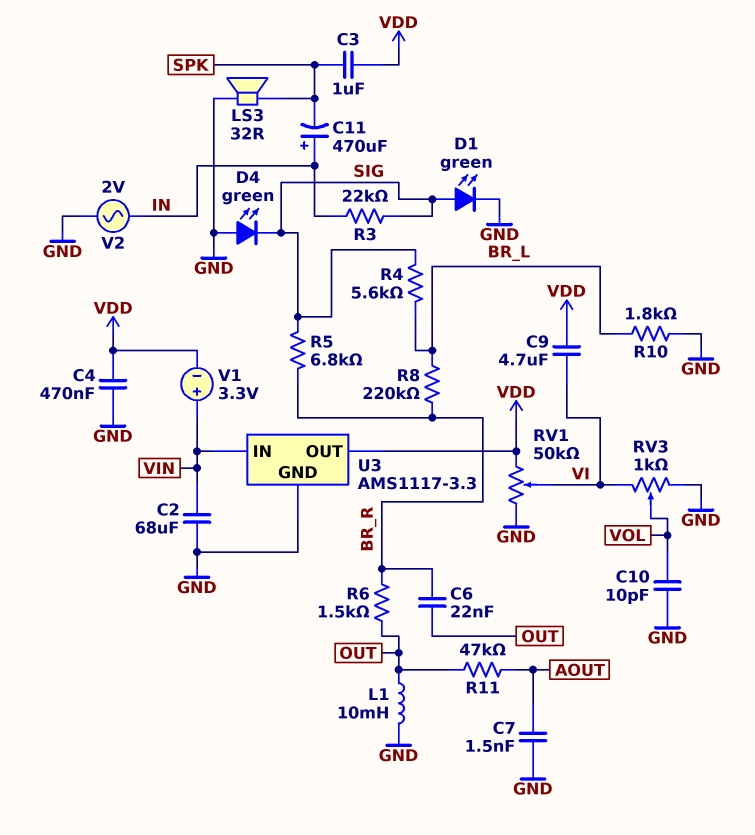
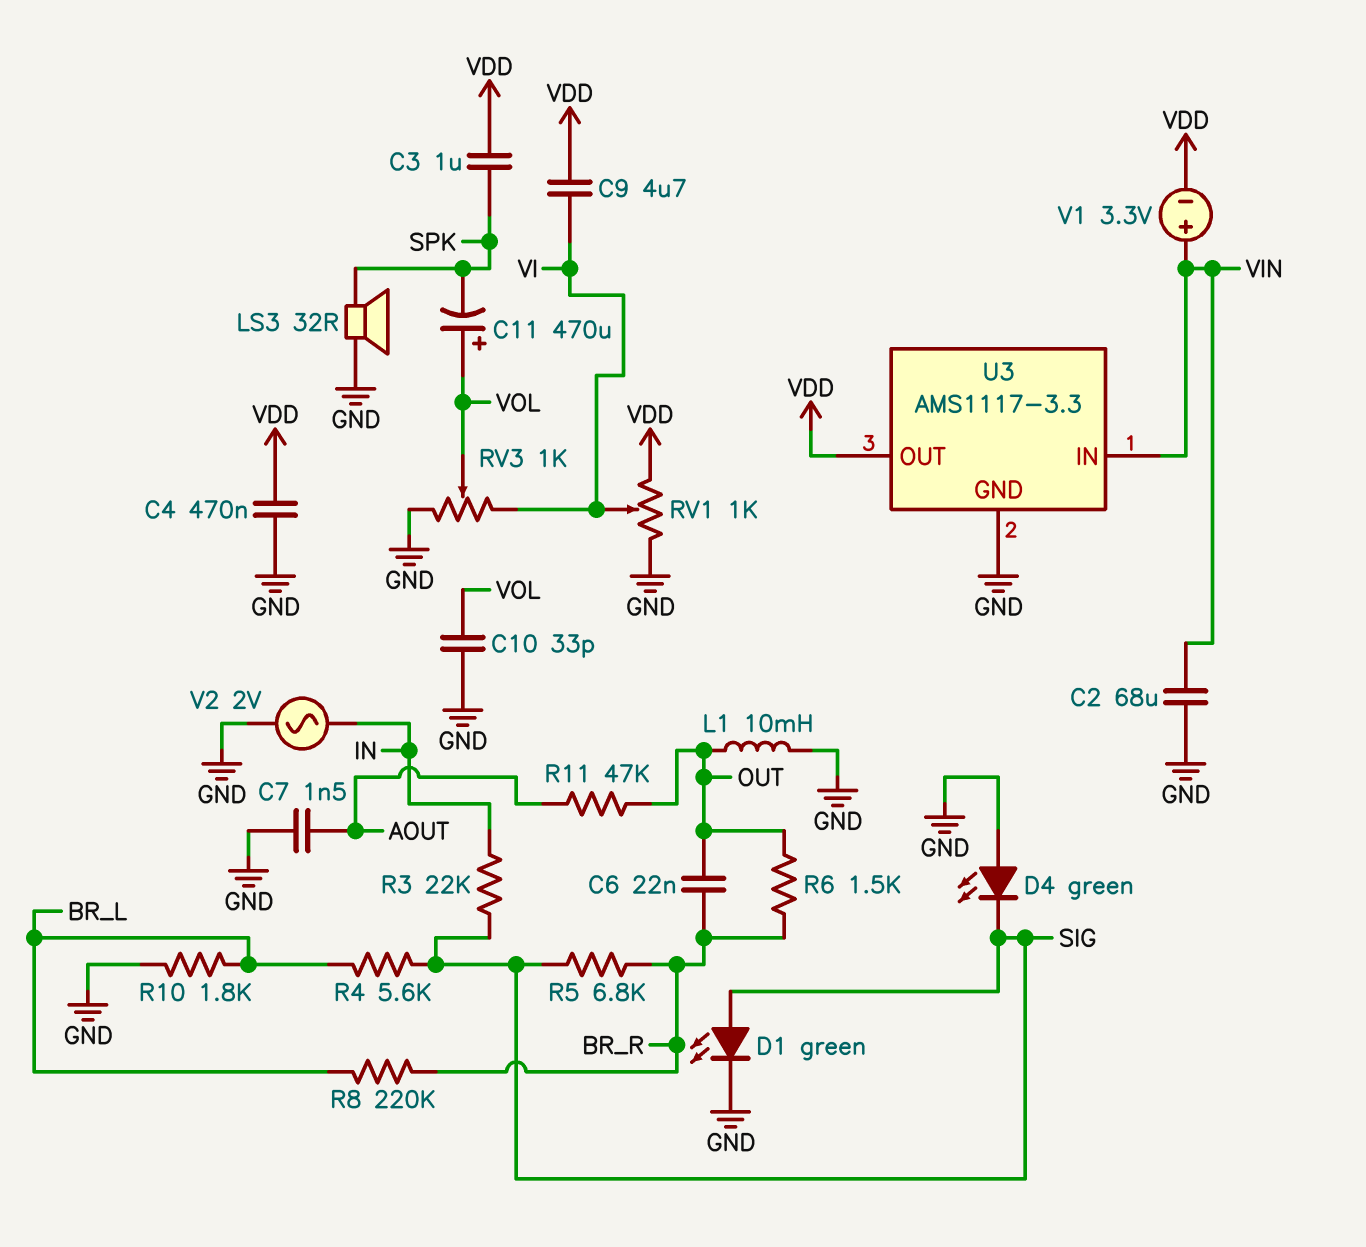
C10: 10pF (GND, VOL) -> 33pF (GND, VOL)
C11: 470uF (plus IN, minus SPK) -> 470uF (plus VOL, minus SPK)
RV1: 50k (GND, VDD, wiper VI) -> 1k (GND, VDD, wiper VI)

